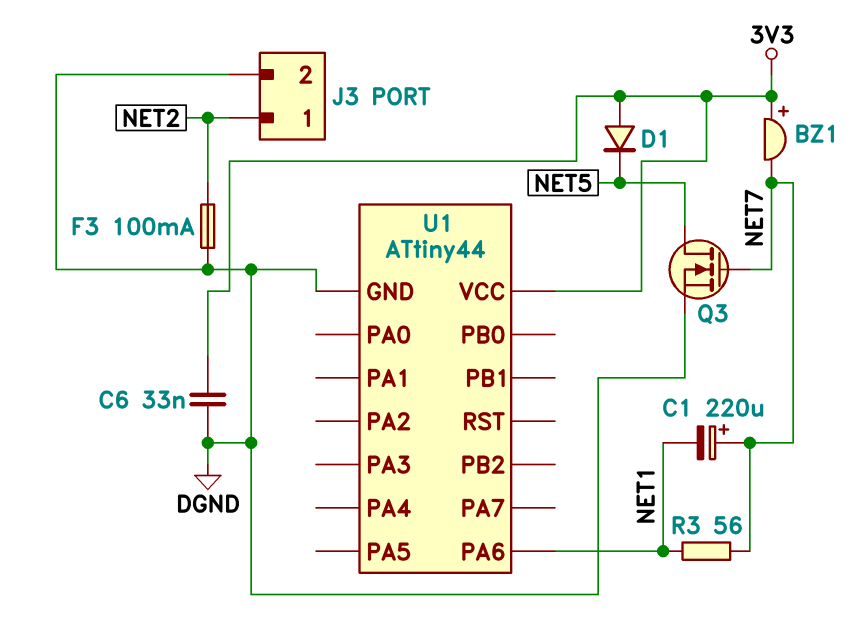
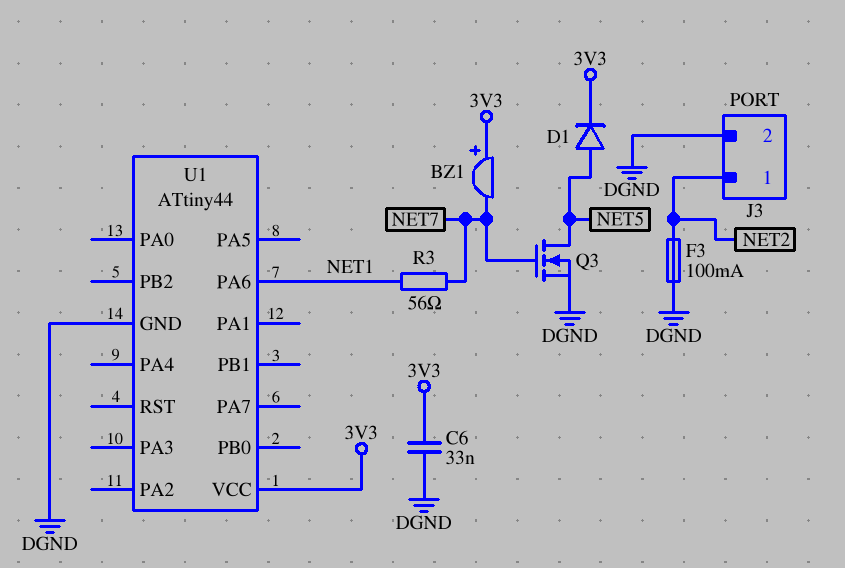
C1: 220uF (plus NET7, minus NET1) -> none
D1: diode (A 3V3, K NET5) -> diode (A NET5, K 3V3)

